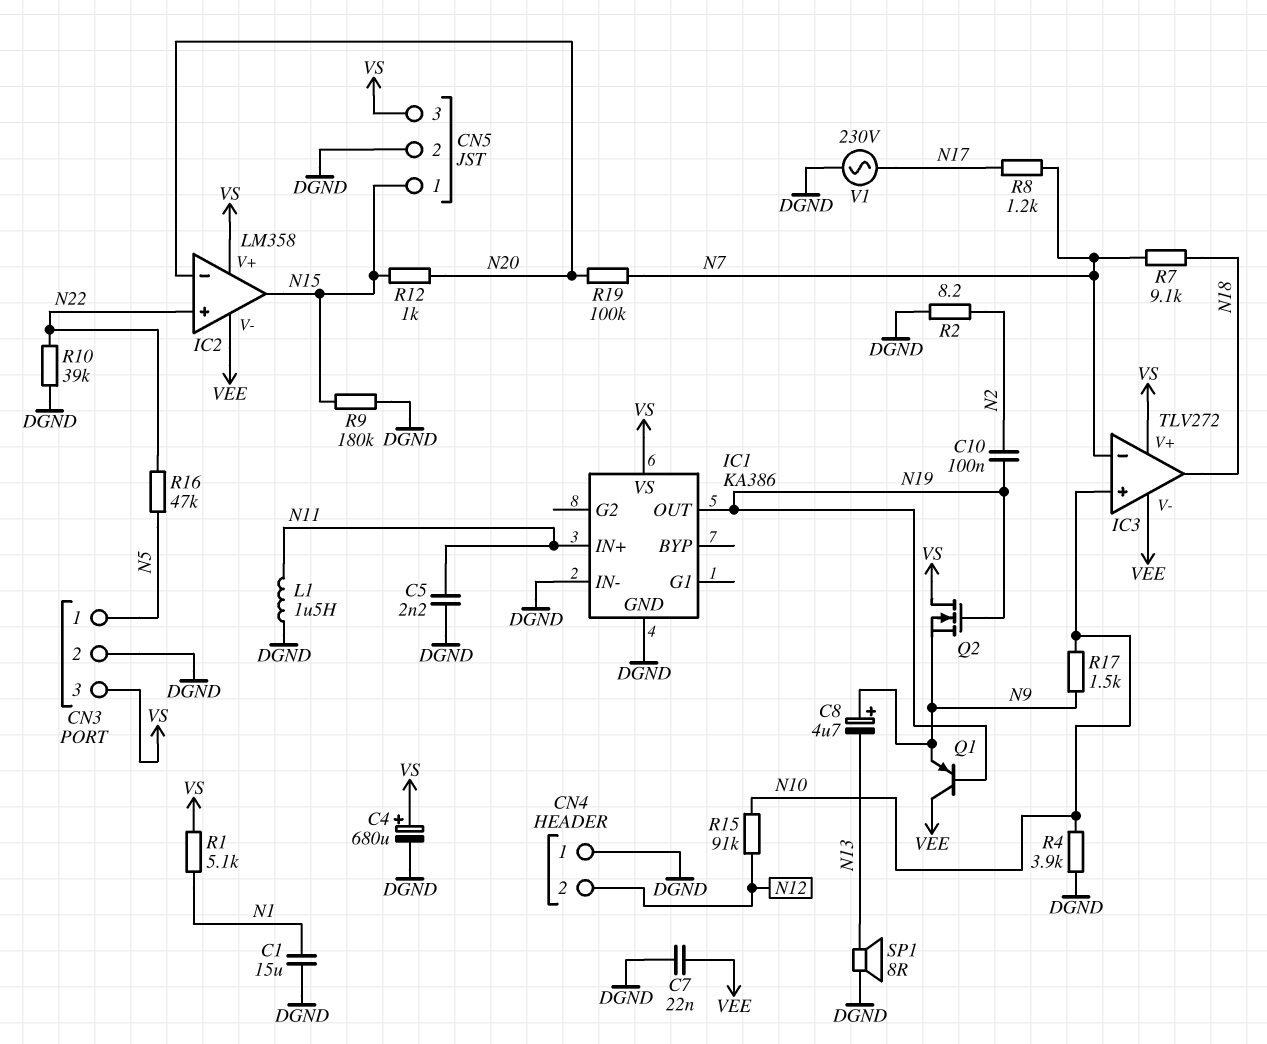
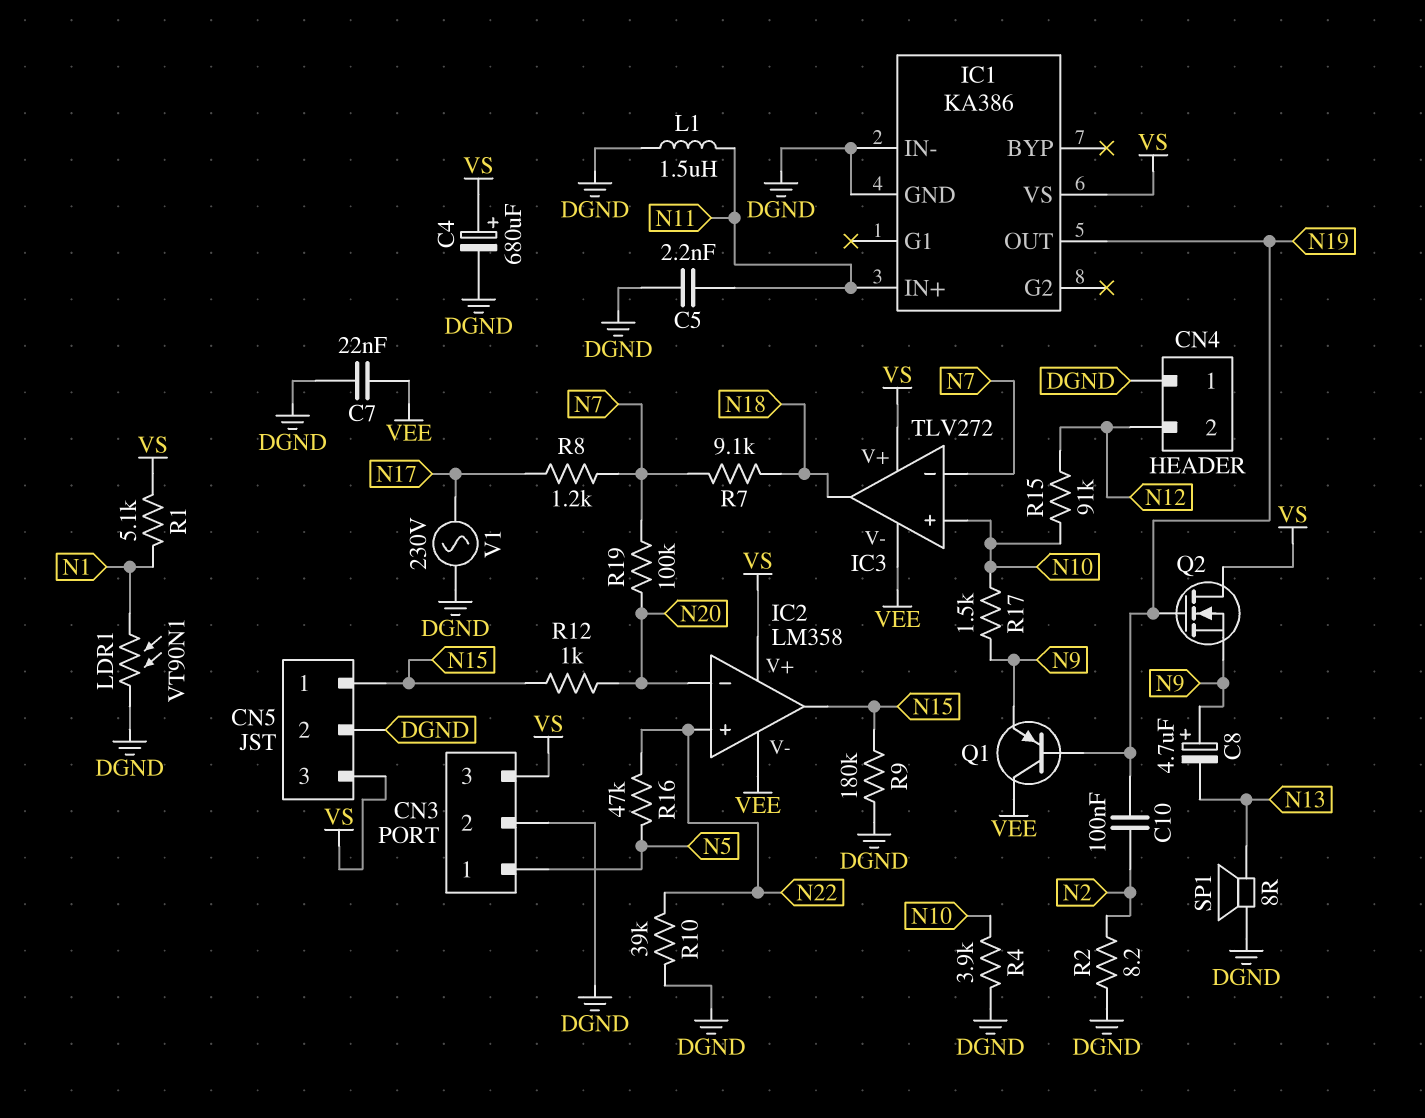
C1: 15uF (DGND, N1) -> none
LDR1: none -> VT90N1 (DGND, N1)

